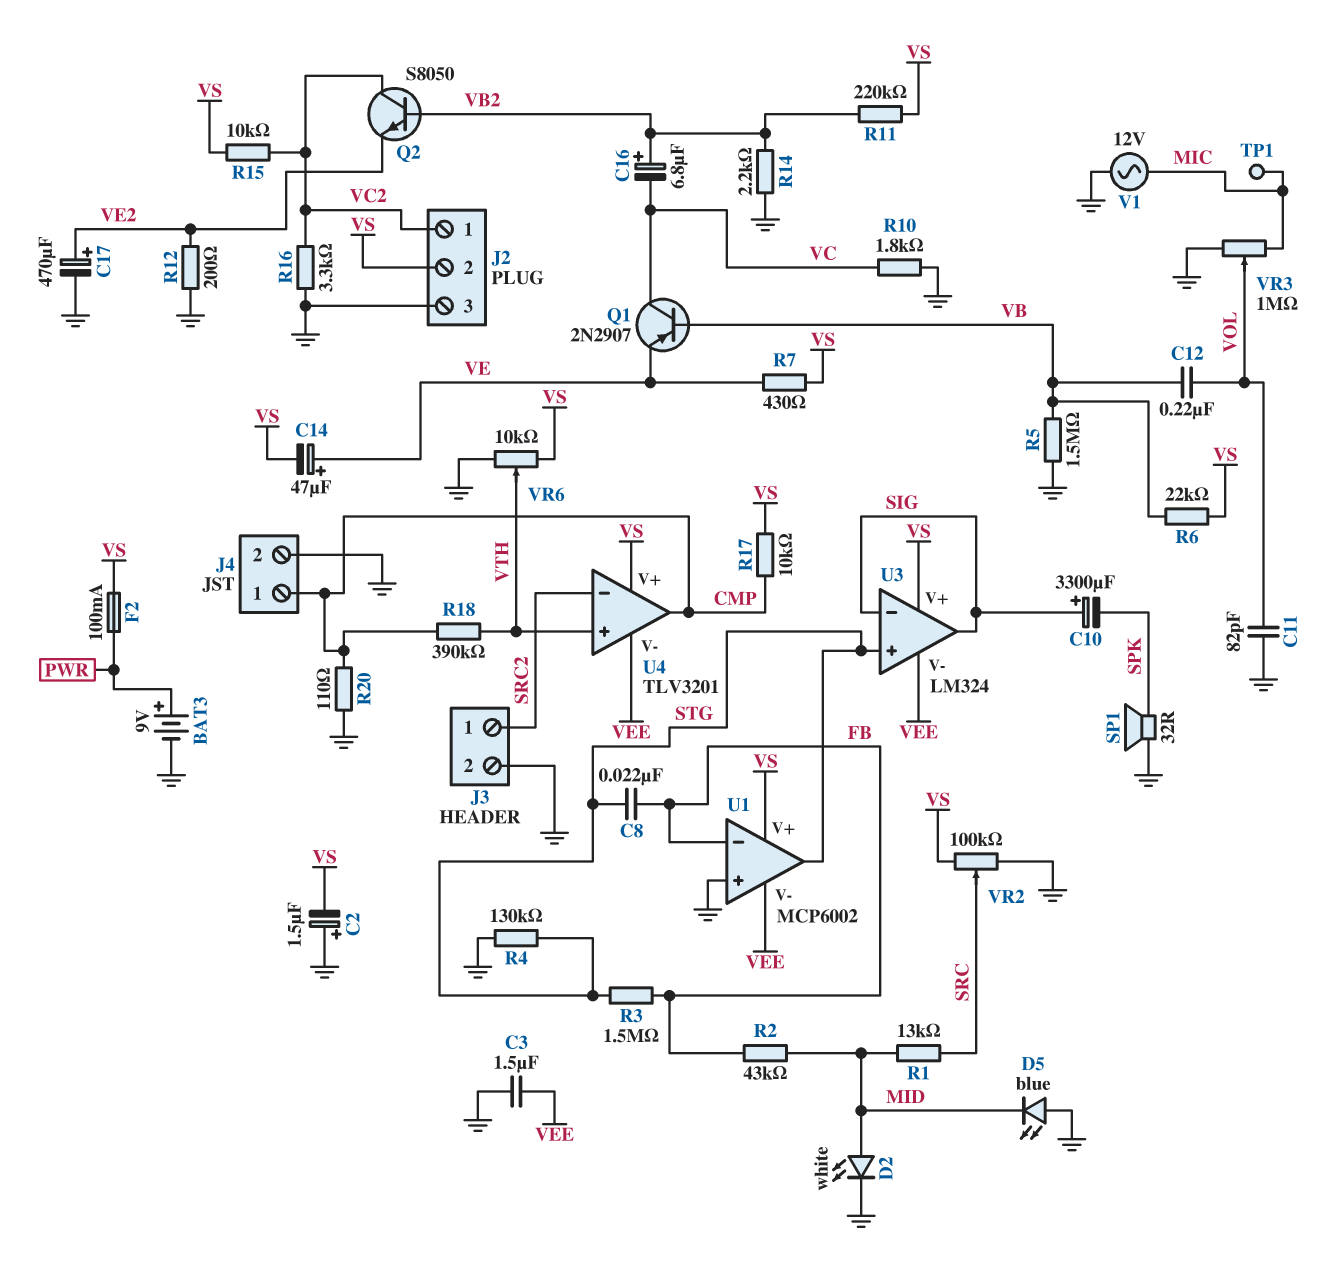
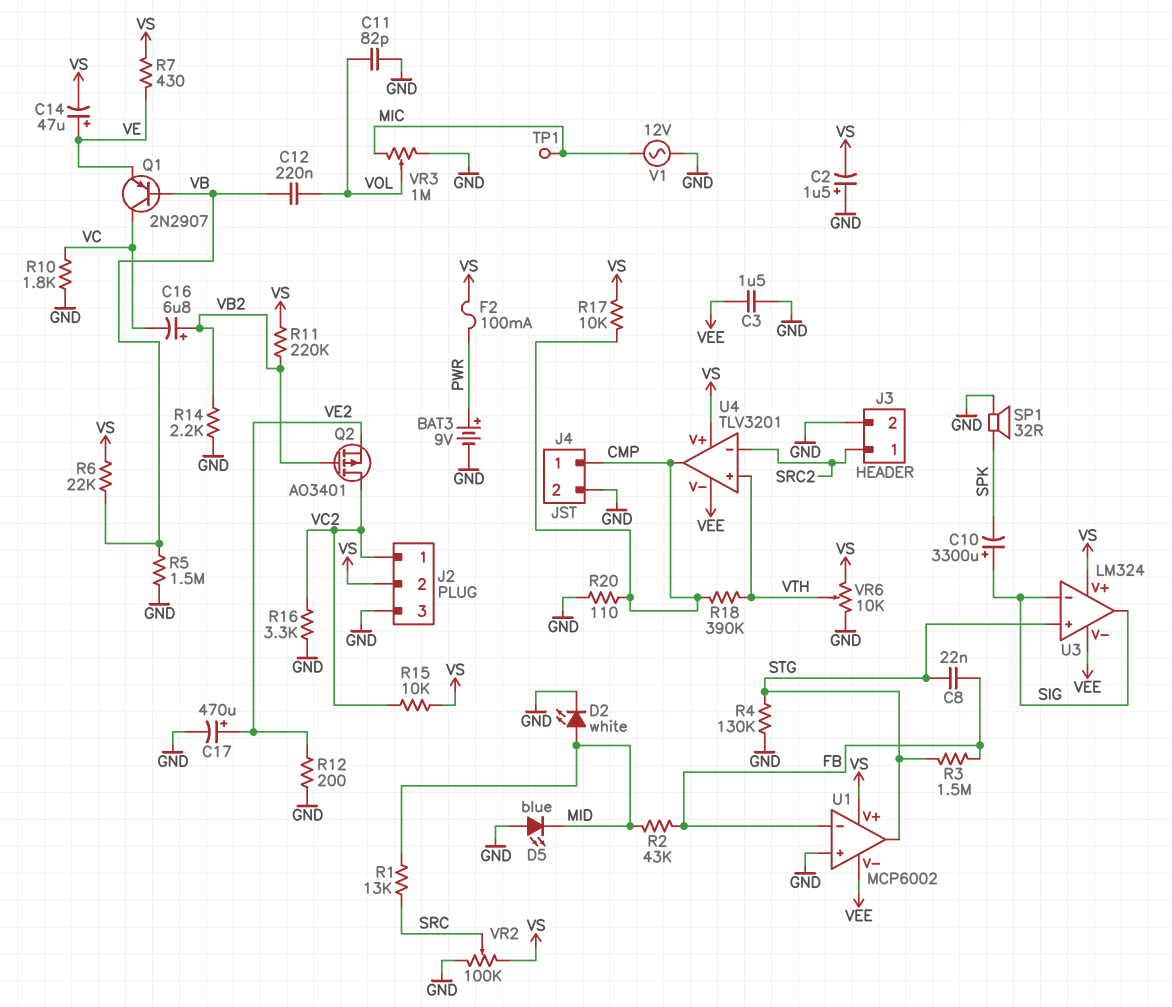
Q2: NPN S8050 (B VB2, C VC2, E VE2) -> PMOS AO3401 (G VB2, D VC2, S VE2)

